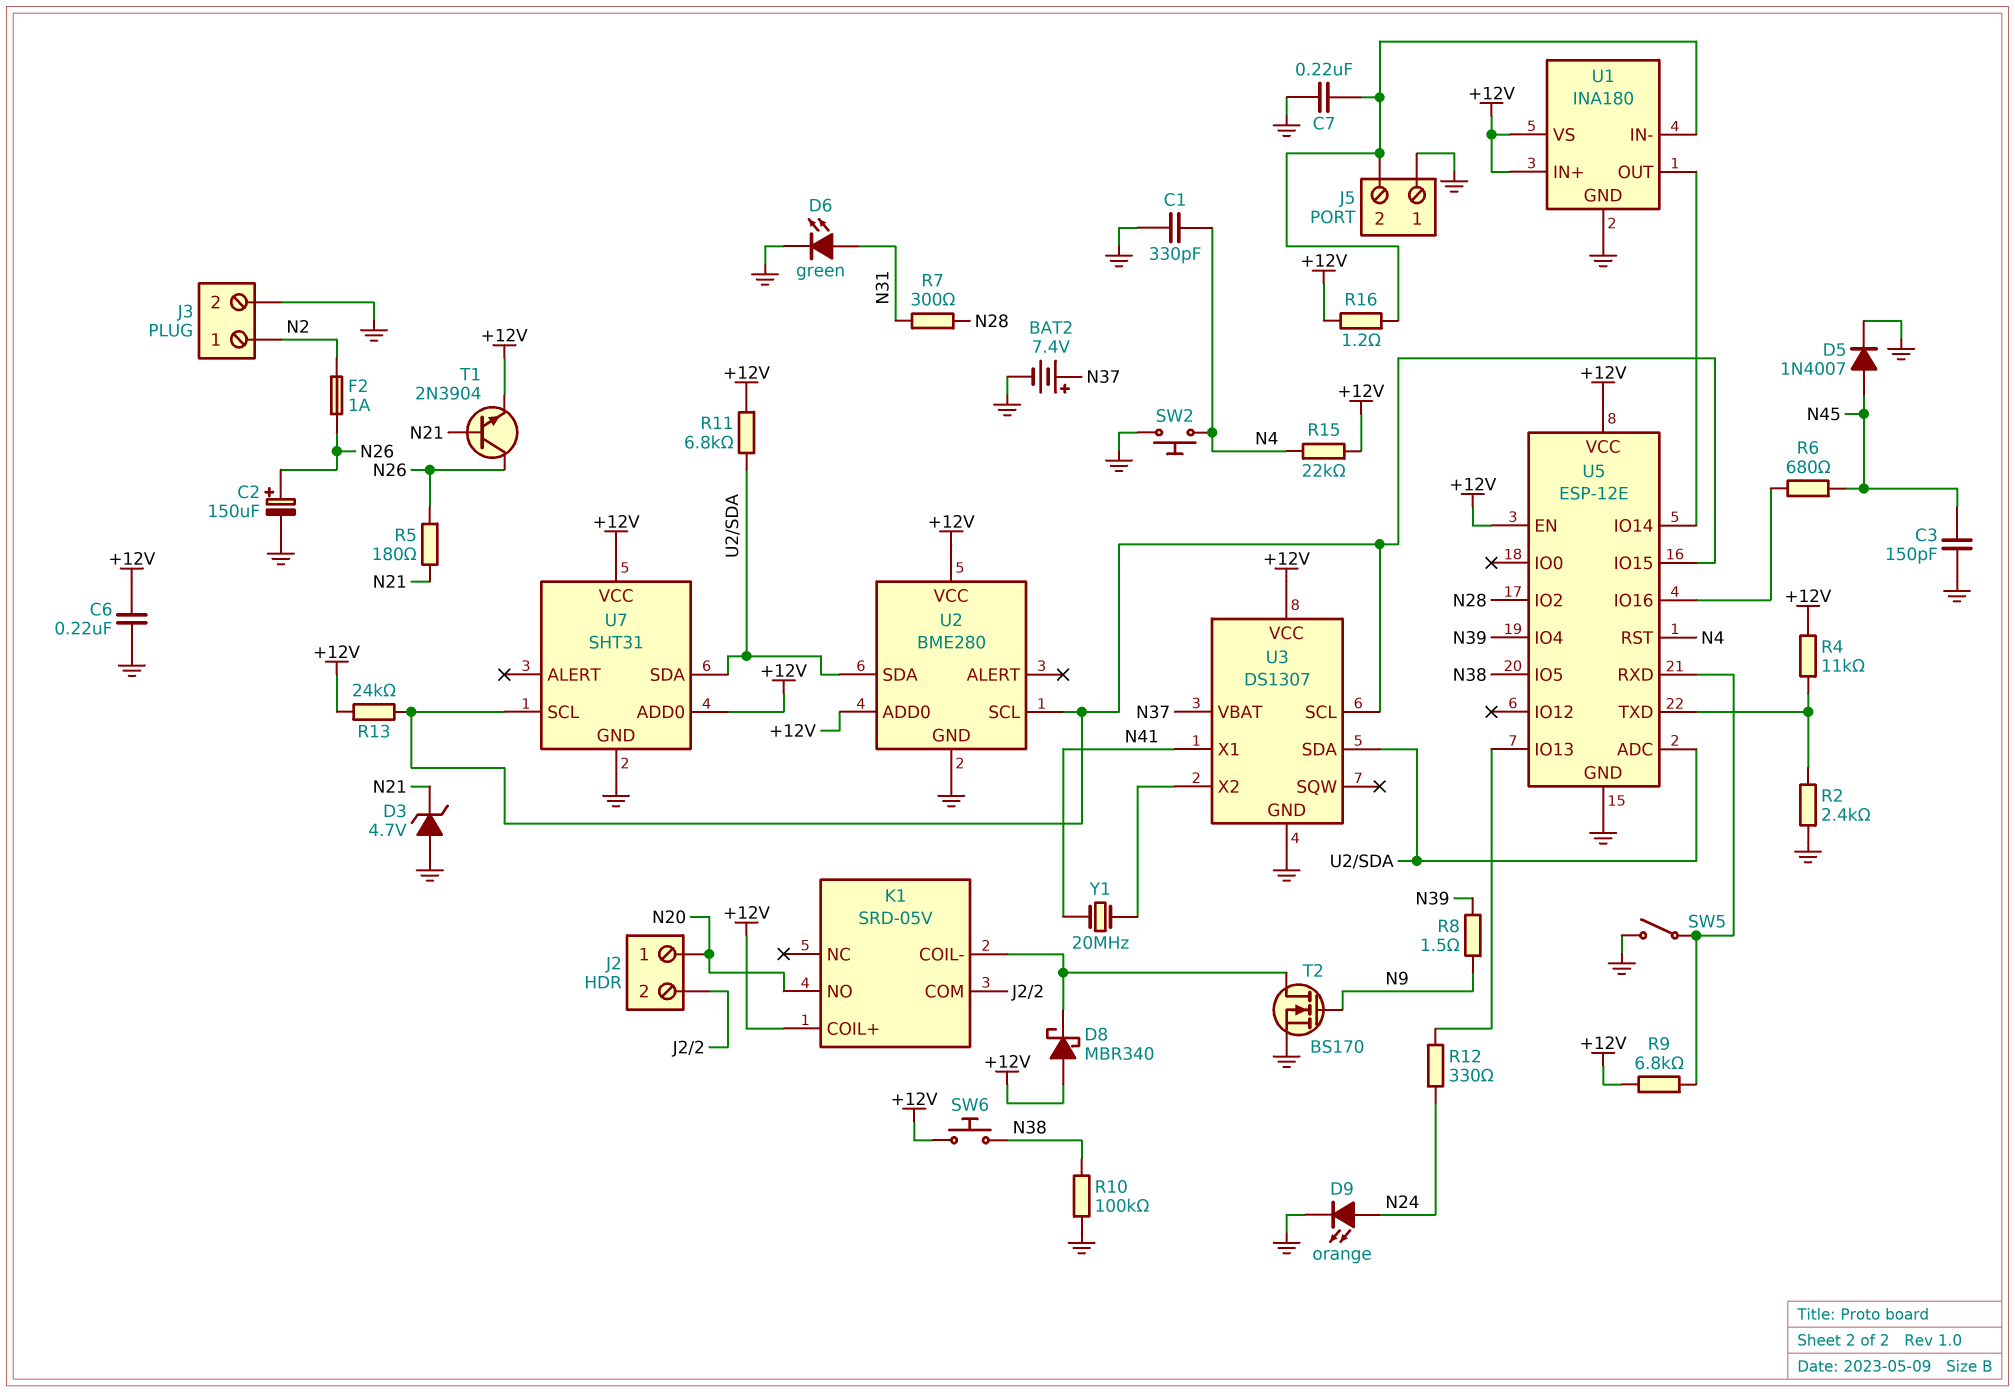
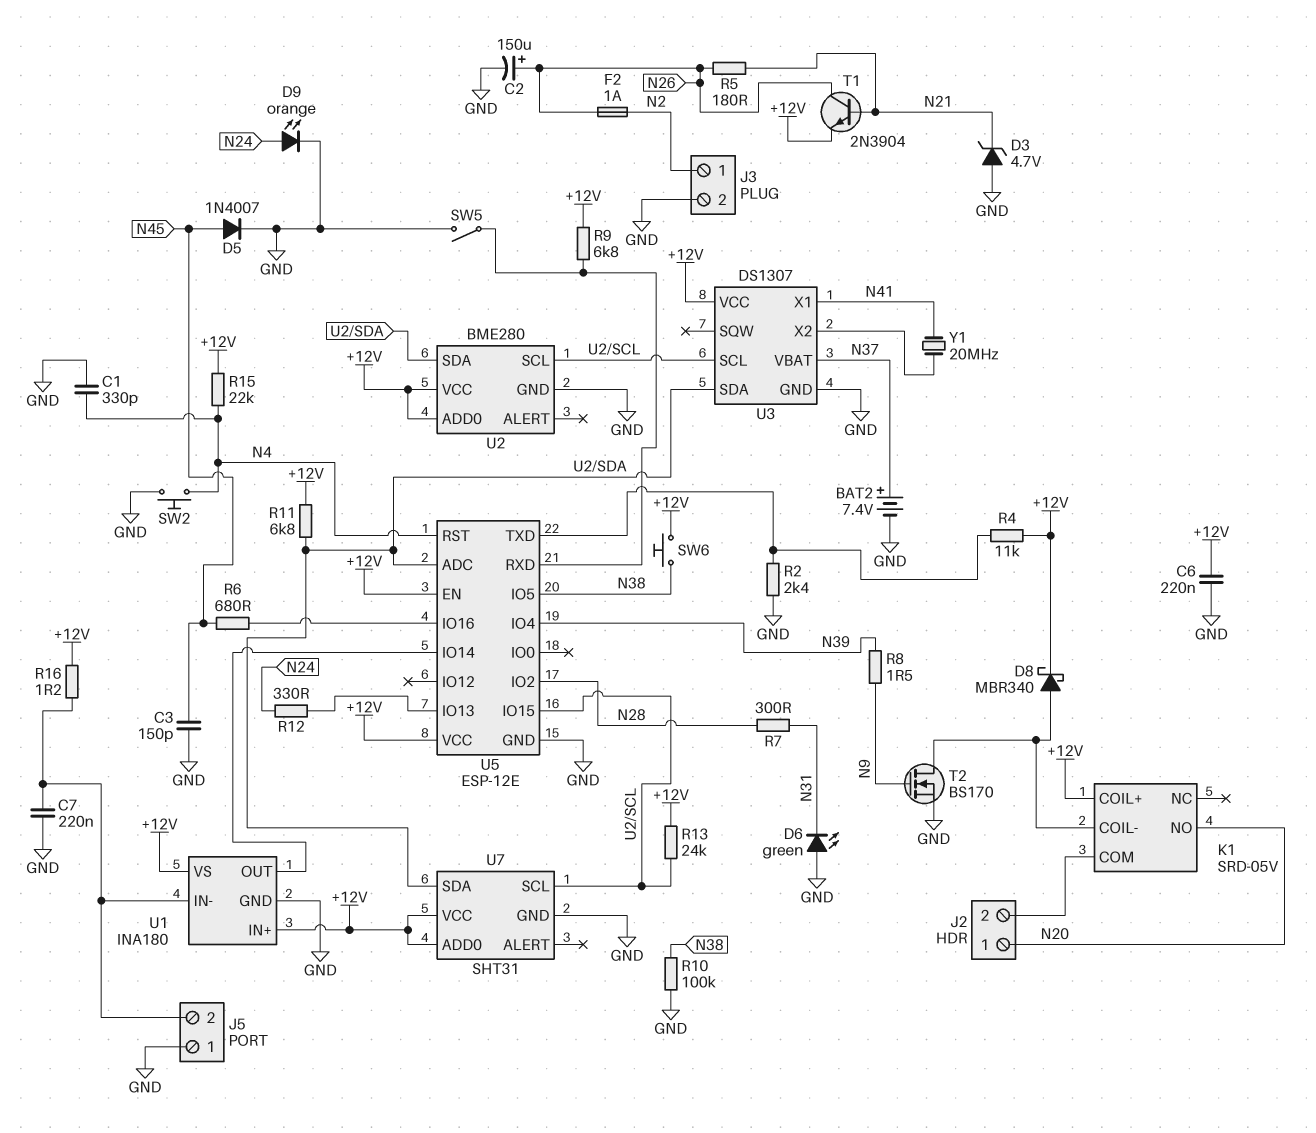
D6: LED green (A N31, K GND) -> LED green (A GND, K N31)
D8: schottky MBR340 (A +12V, K K1/COIL-) -> schottky MBR340 (A K1/COIL-, K +12V)

